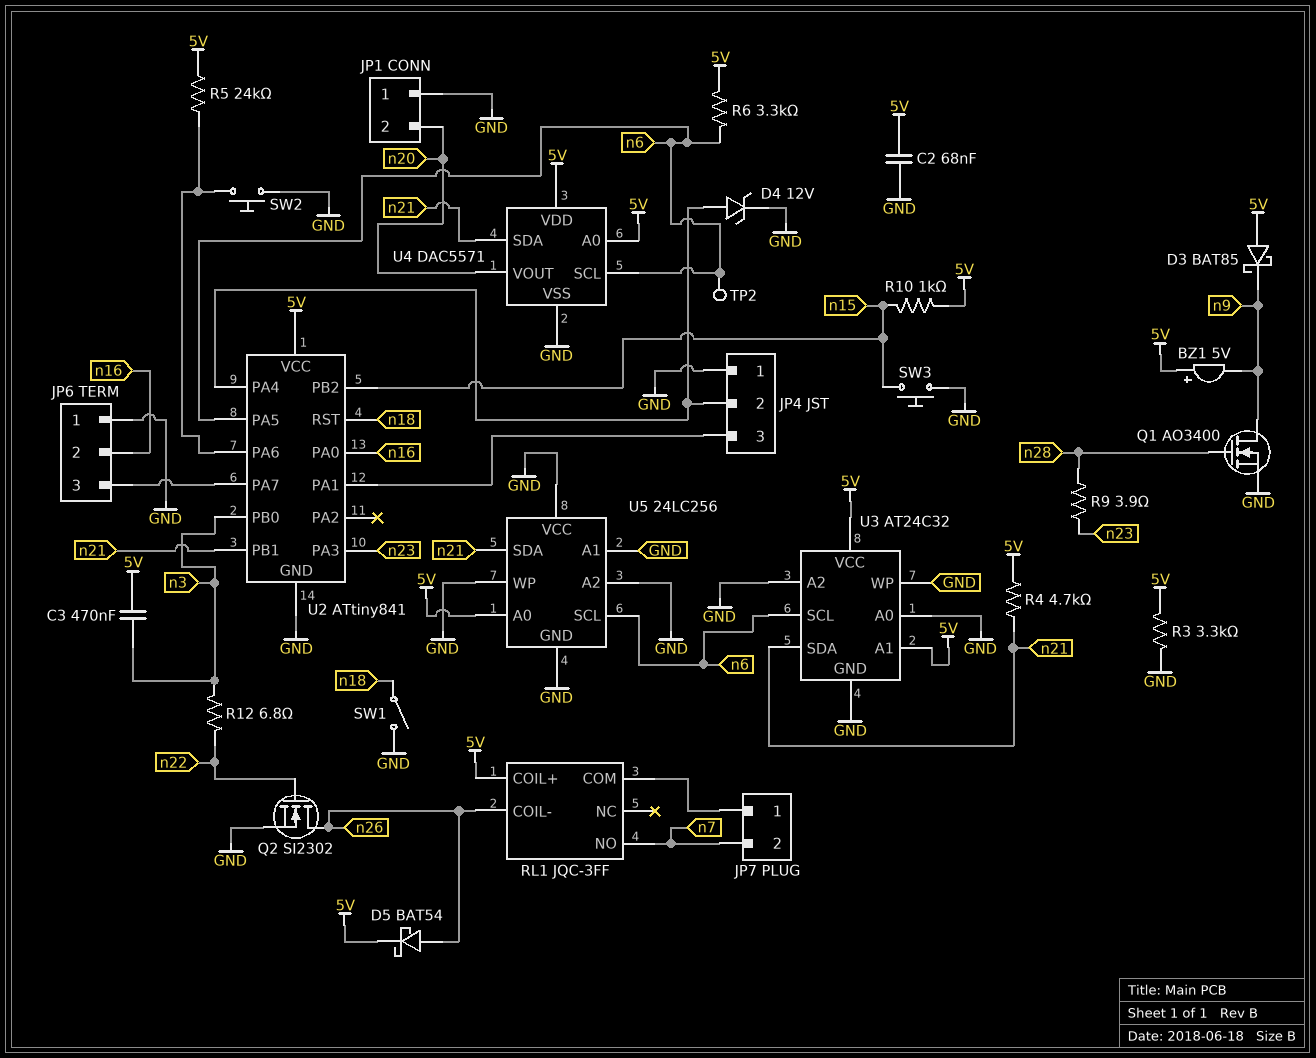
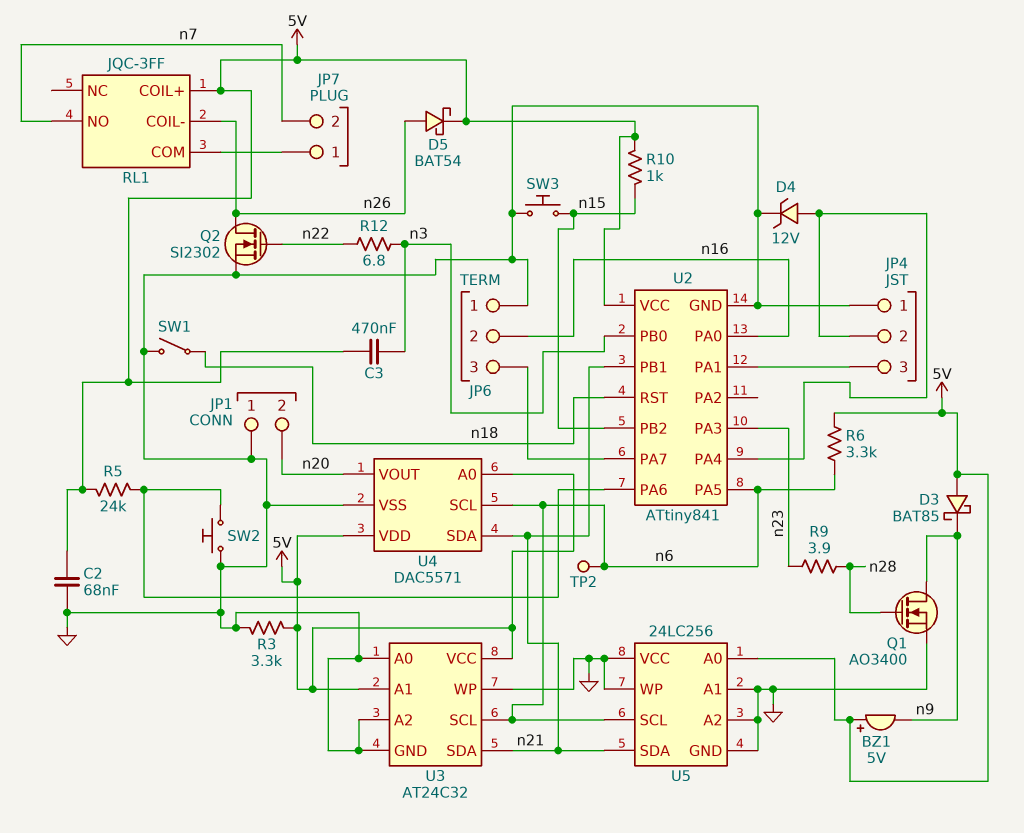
R4: 4.7k (5V, n21) -> none

